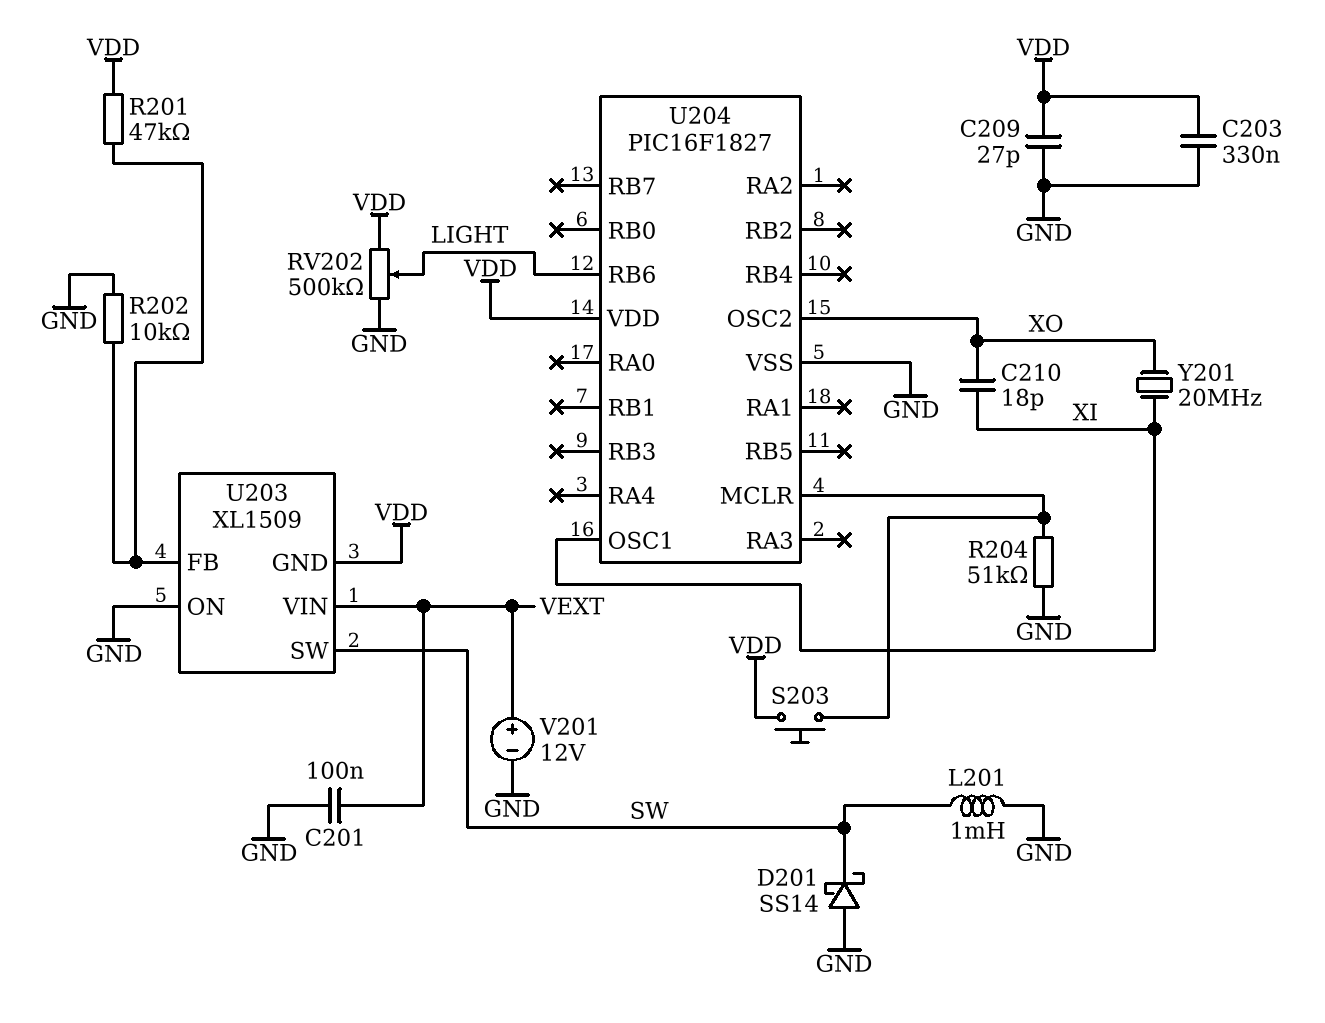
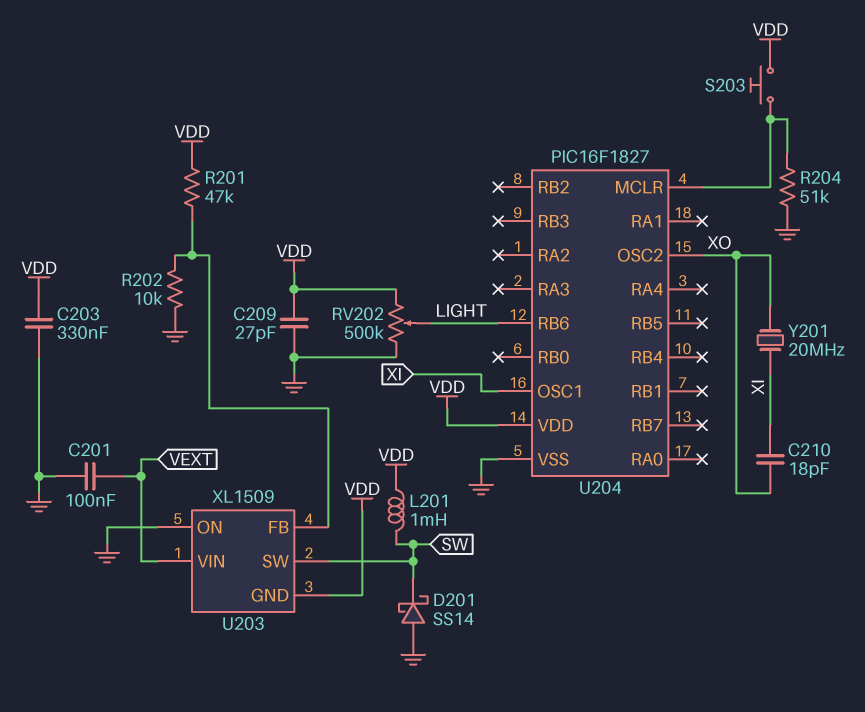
L201: 1mH (GND, SW) -> 1mH (SW, VDD)
V201: 12V (plus VEXT, minus GND) -> none

